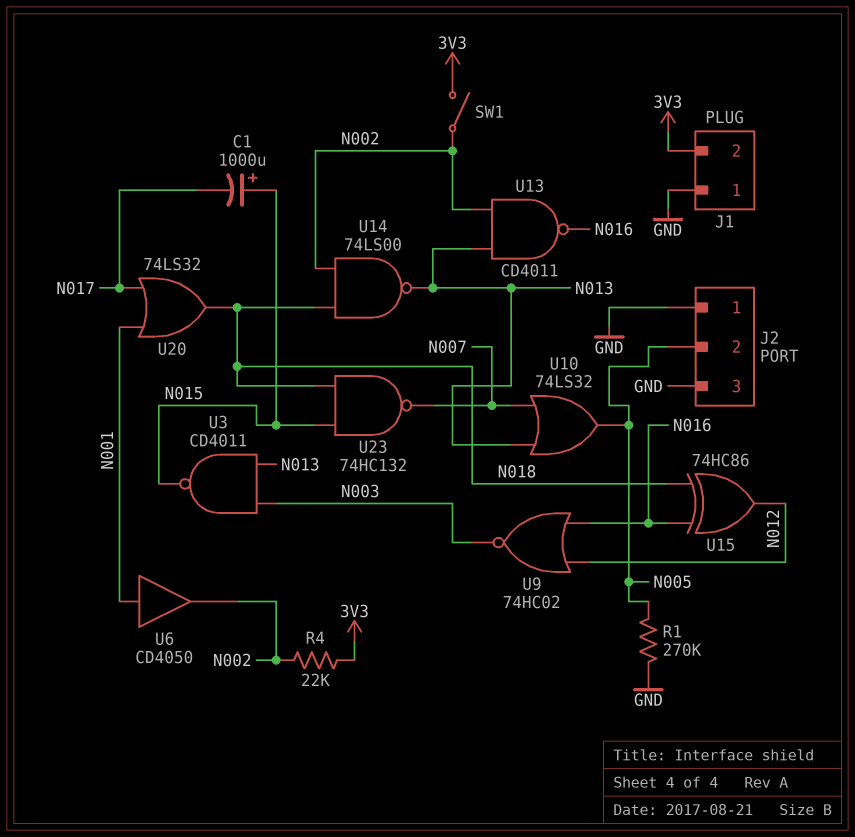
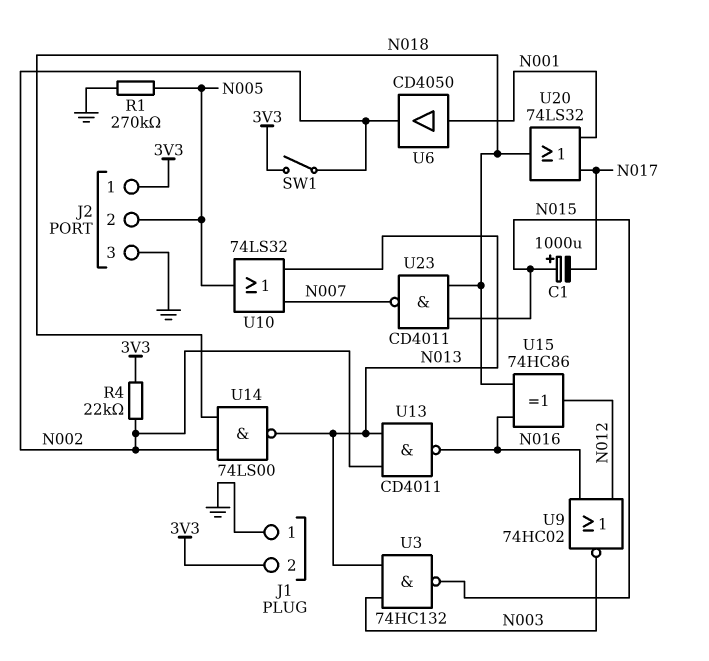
J2 pin 1: GND -> 3V3
U3: NAND CD4011 (in N003, in N013, out N015) -> NAND 74HC132 (in N003, in N013, out N015)
U23: NAND 74HC132 (in N015, in N018, out N007) -> NAND CD4011 (in N015, in N018, out N007)

